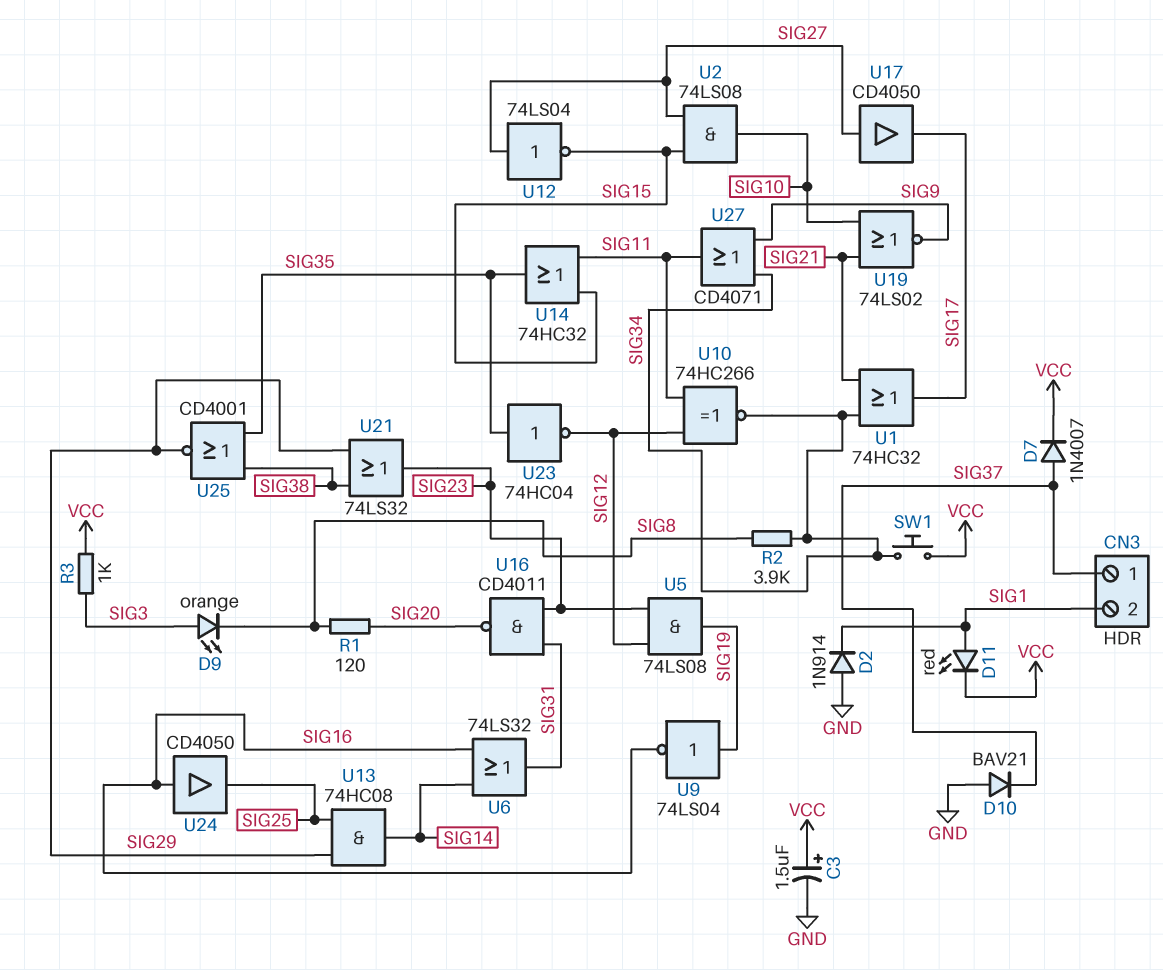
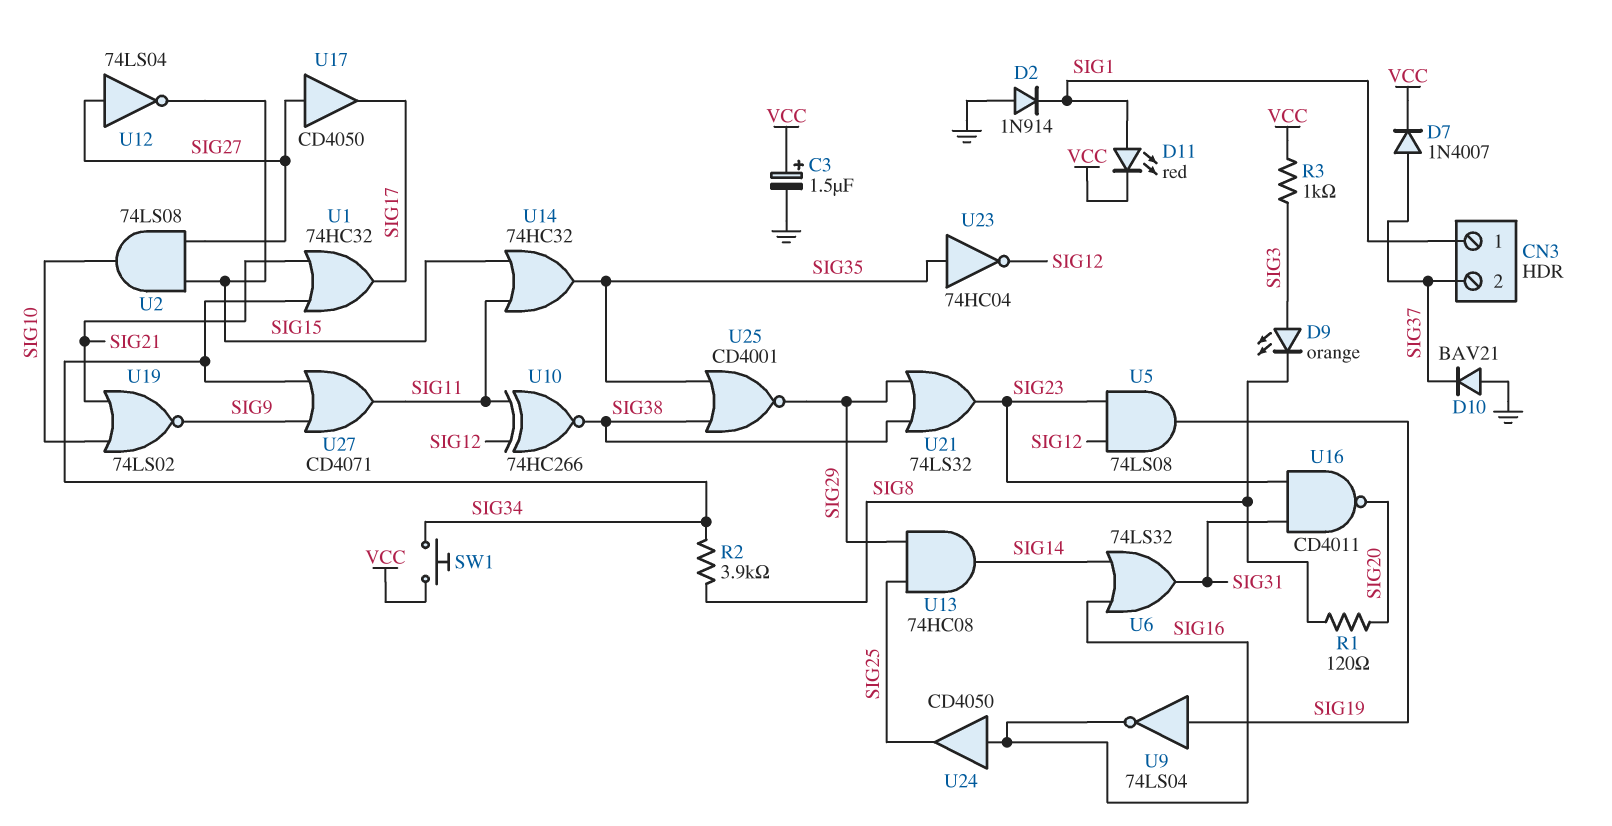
CN3 pin 1: SIG37 -> SIG1
CN3 pin 2: SIG1 -> SIG37
U10: XNOR 74HC266 (in SIG11, in SIG12, out SIG34) -> XNOR 74HC266 (in SIG11, in SIG12, out SIG38)

